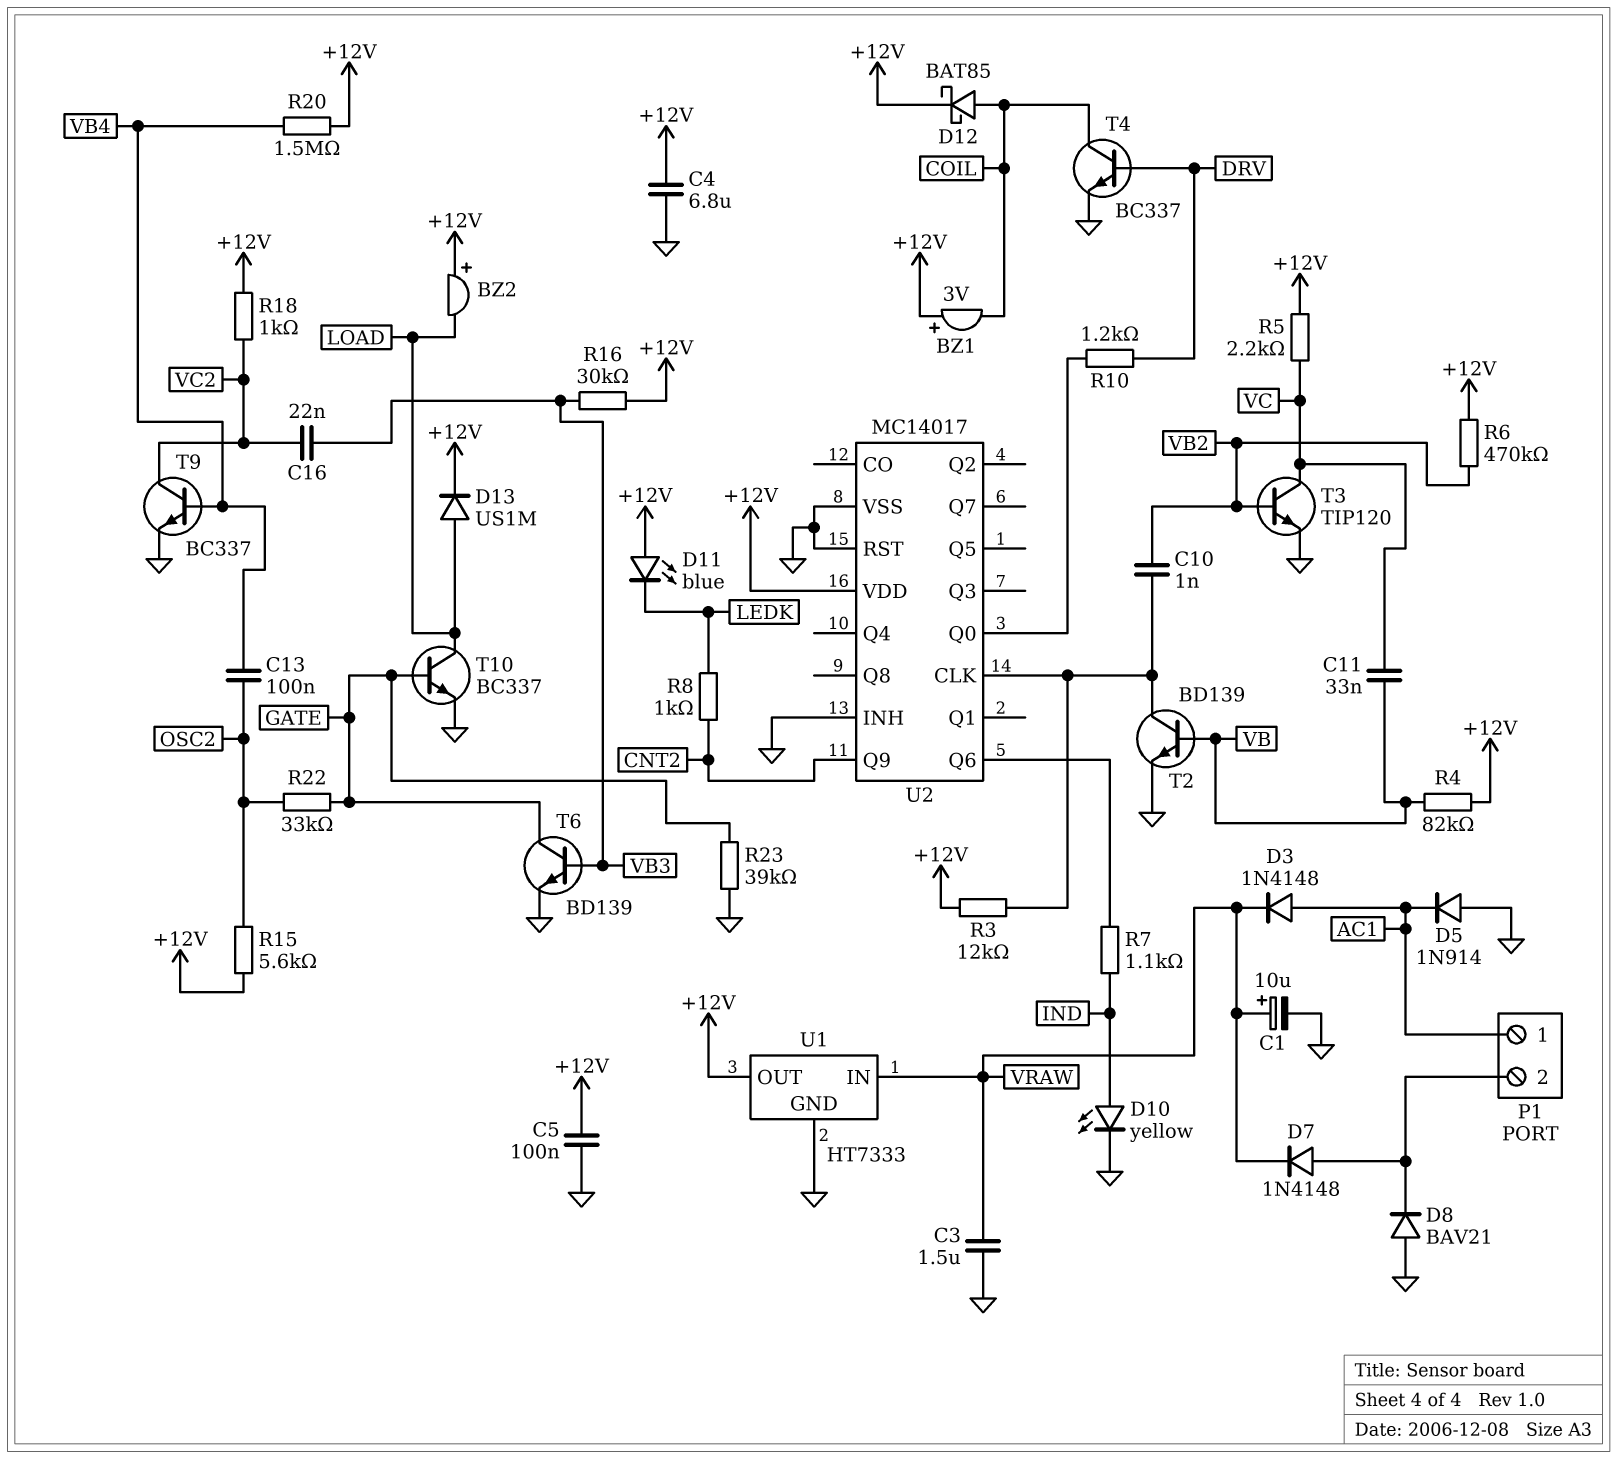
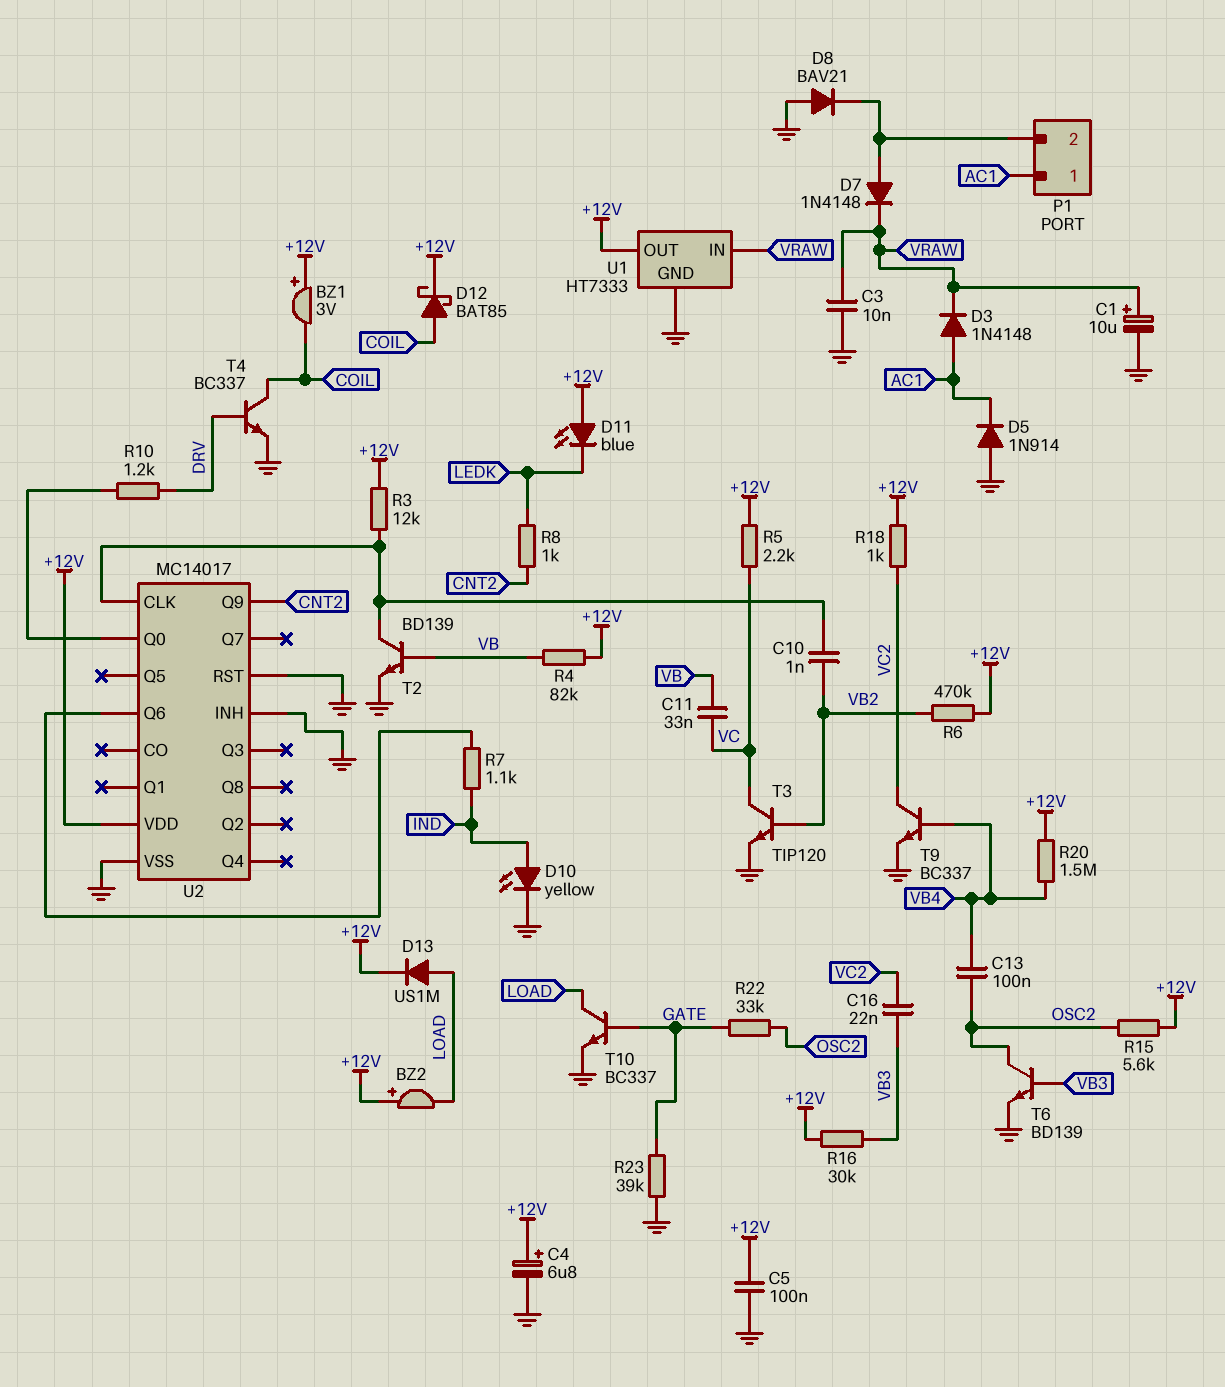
C3: 1.5uF (GND, VRAW) -> 10nF (GND, VRAW)
C4: 6.8uF (+12V, GND) -> 6.8uF (plus +12V, minus GND)
T6: NPN BD139 (B VB3, C GATE, E GND) -> NPN BD139 (B VB3, C OSC2, E GND)

